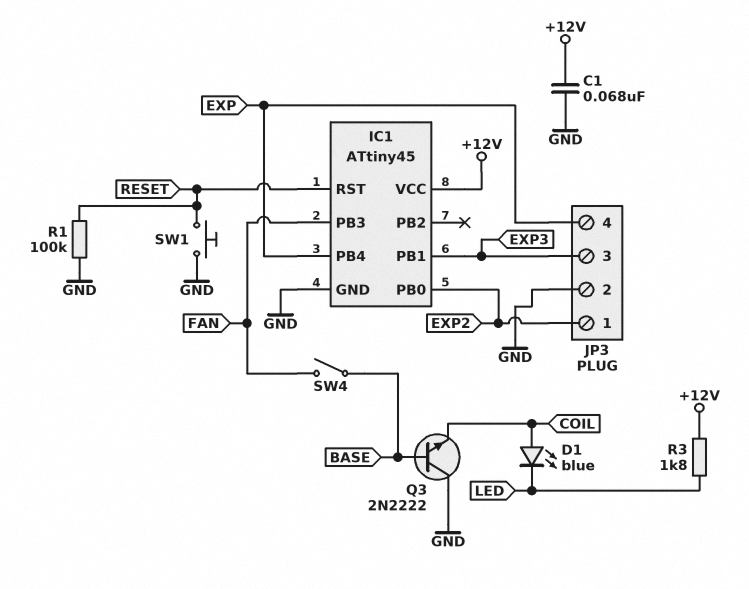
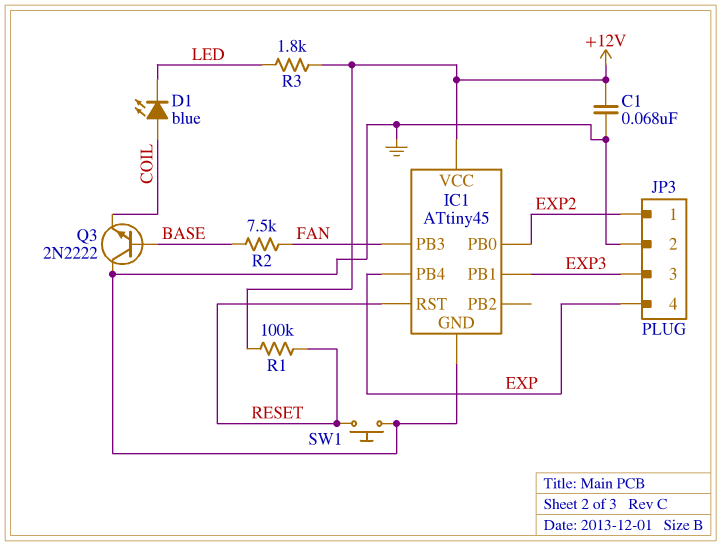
R1: 100k (GND, RESET) -> 100k (+12V, RESET)
R2: none -> 7.5k (BASE, FAN)
SW4: switch (BASE, FAN) -> none

